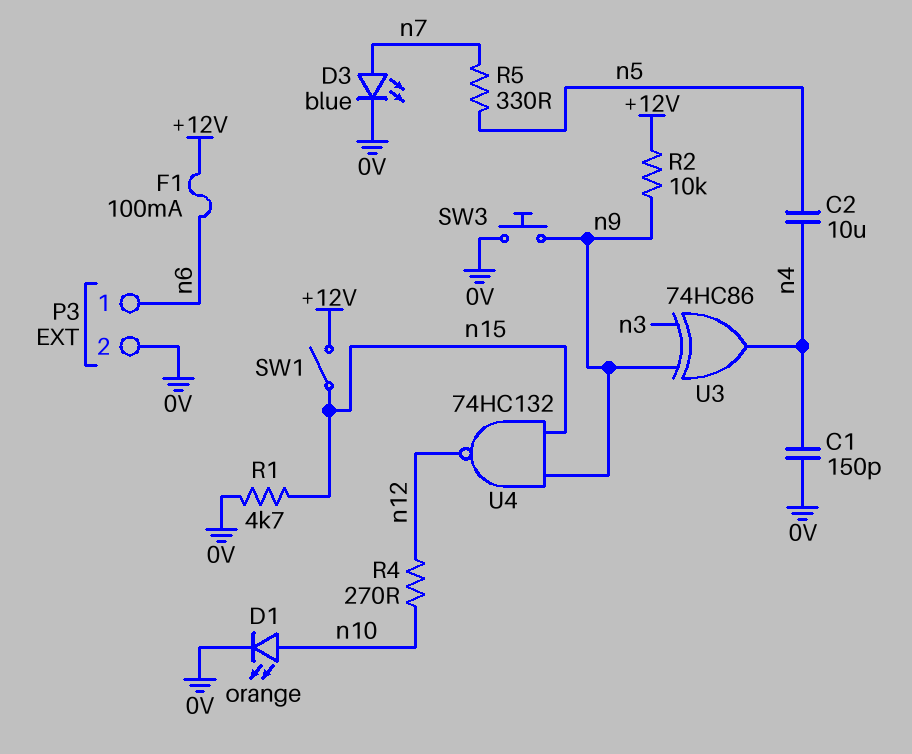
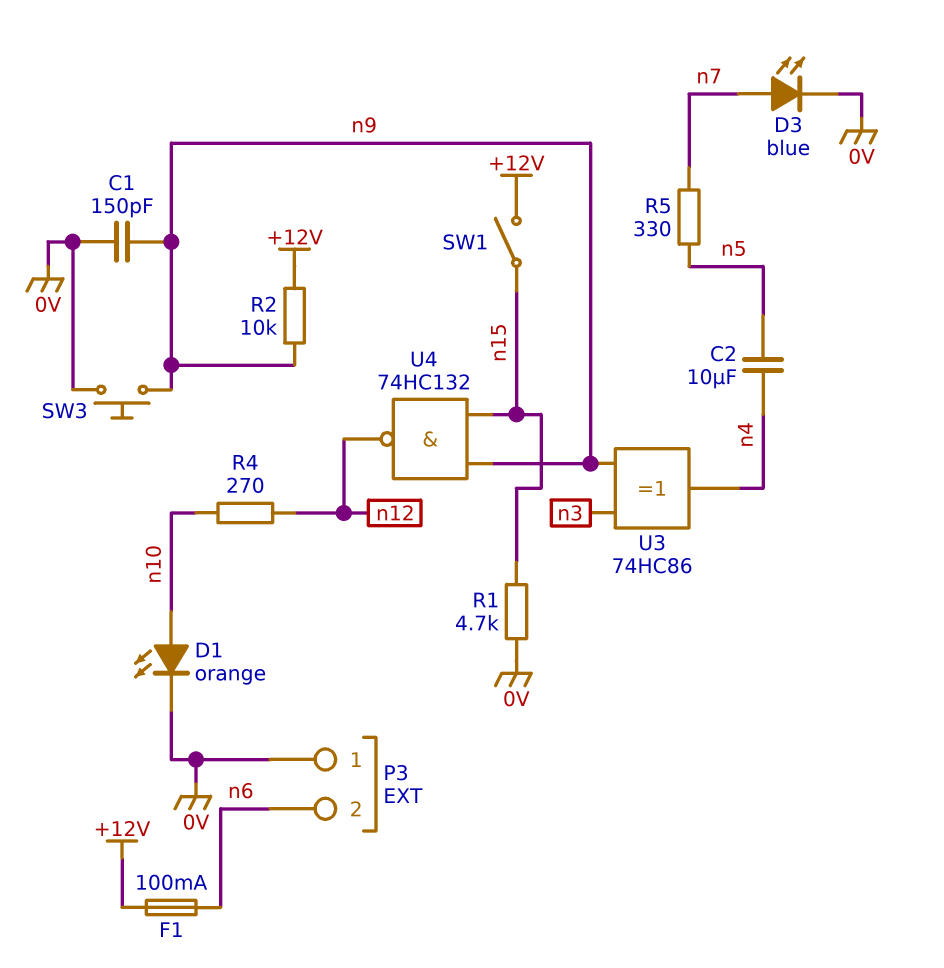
C1: 150pF (0V, n4) -> 150pF (0V, n9)
P3 pin 1: n6 -> 0V
P3 pin 2: 0V -> n6

